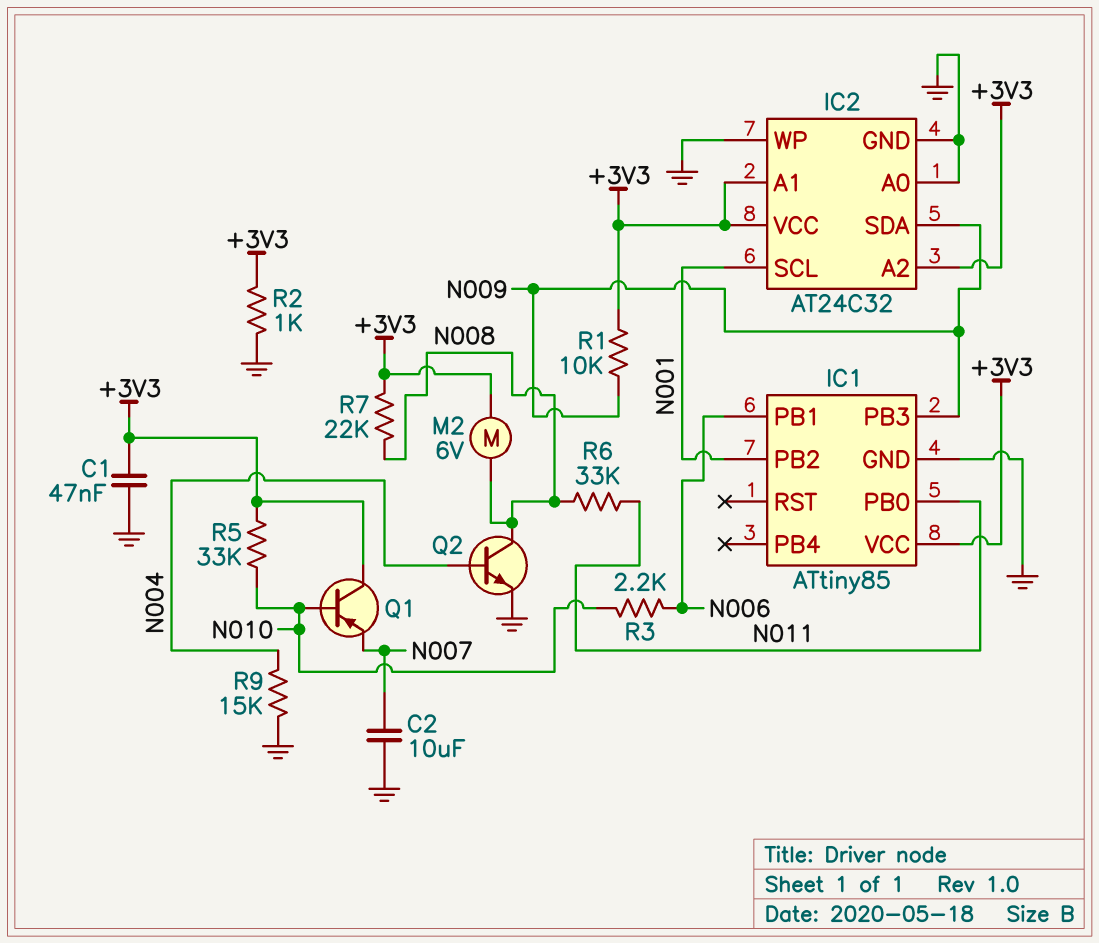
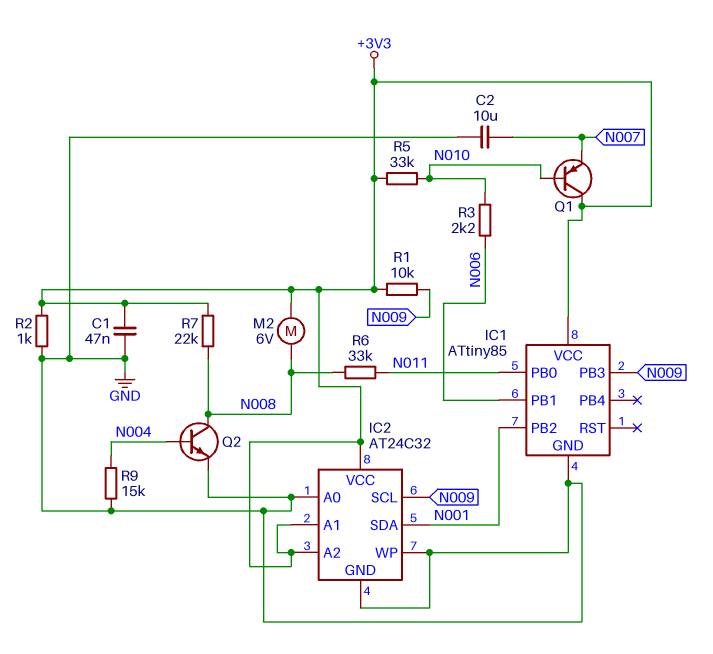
IC2 pin SCL: N001 -> N009
IC2 pin SDA: N009 -> N001

